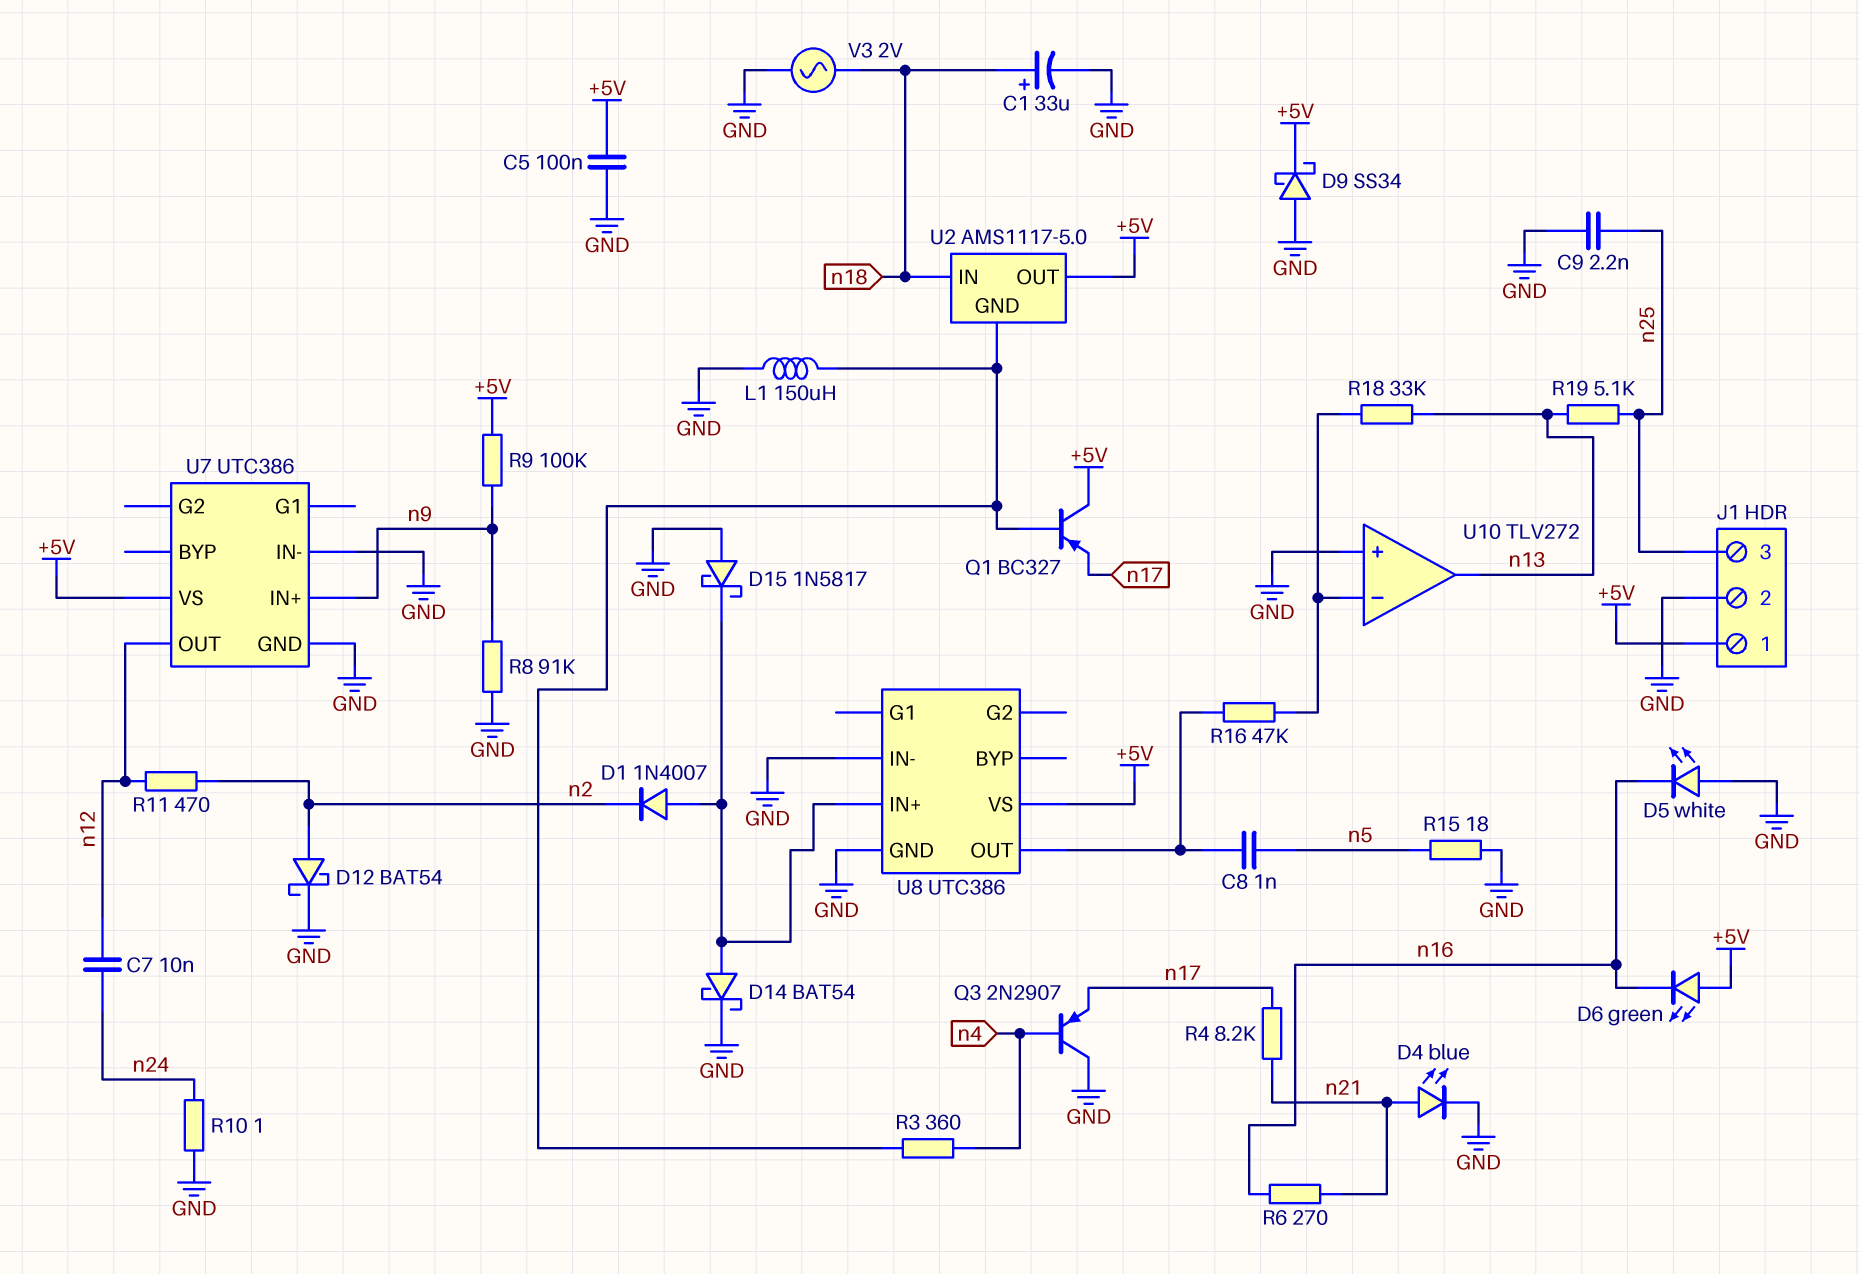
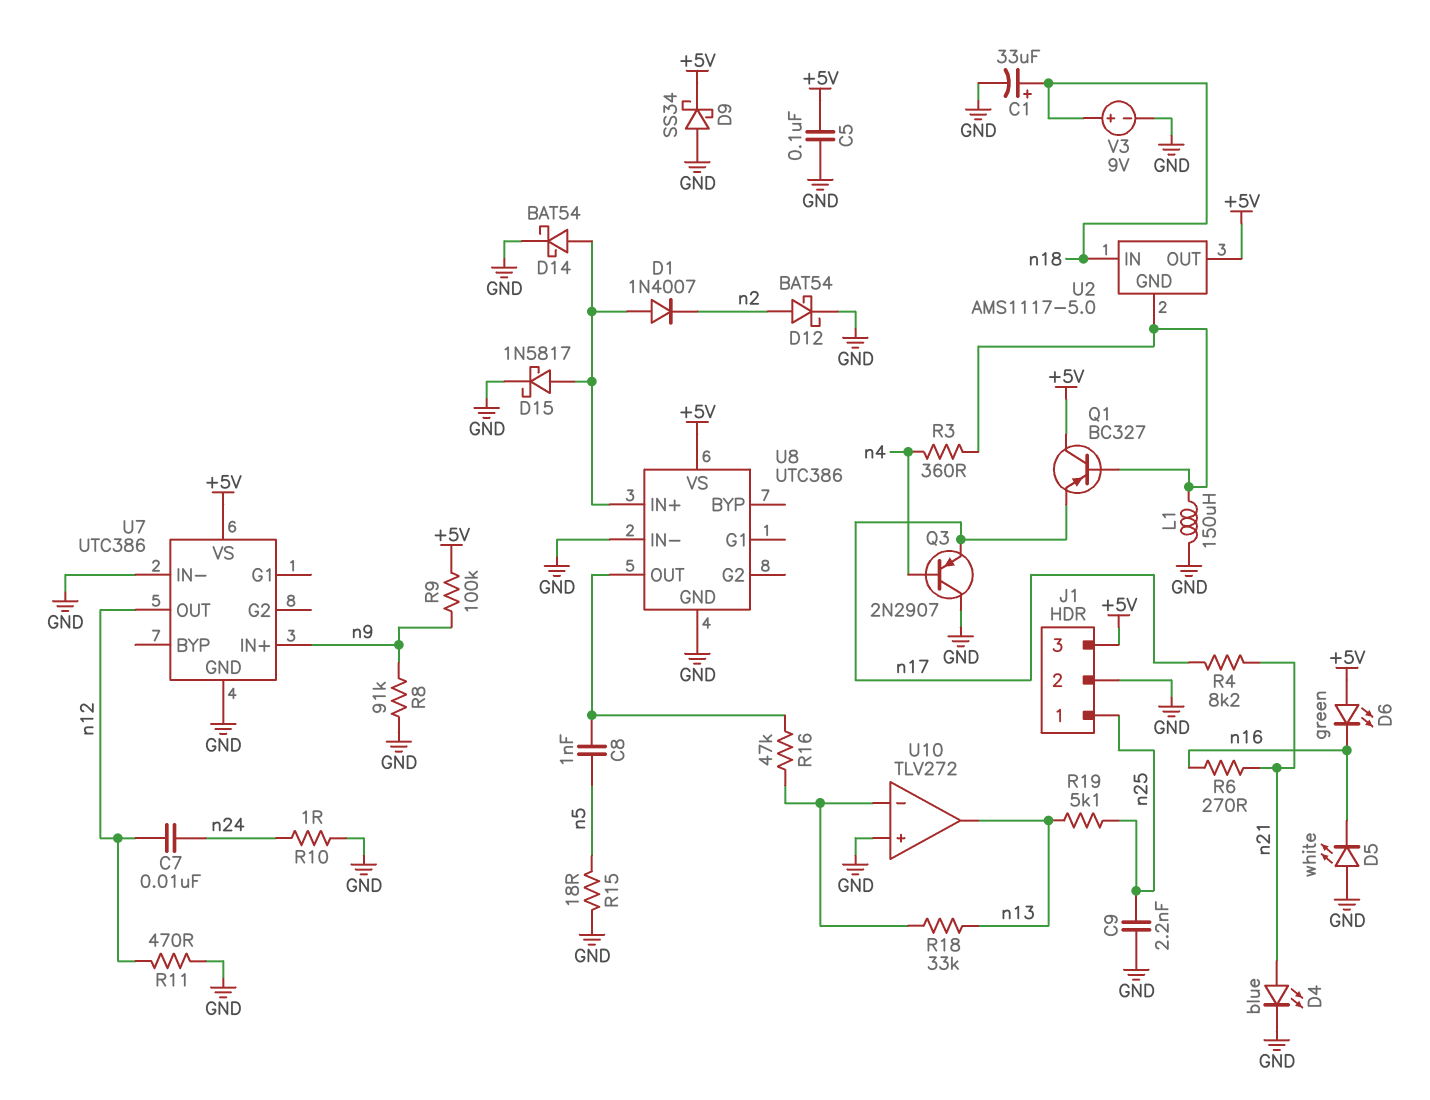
D15: schottky 1N5817 (A GND, K U8/IN+) -> schottky 1N5817 (A U8/IN+, K GND)
J1 pin 1: +5V -> n25
J1 pin 3: n25 -> +5V
R11: 470 (n2, n12) -> 470 (GND, n12)
V3: AC 2V (GND, n18) -> 9V (plus n18, minus GND)

